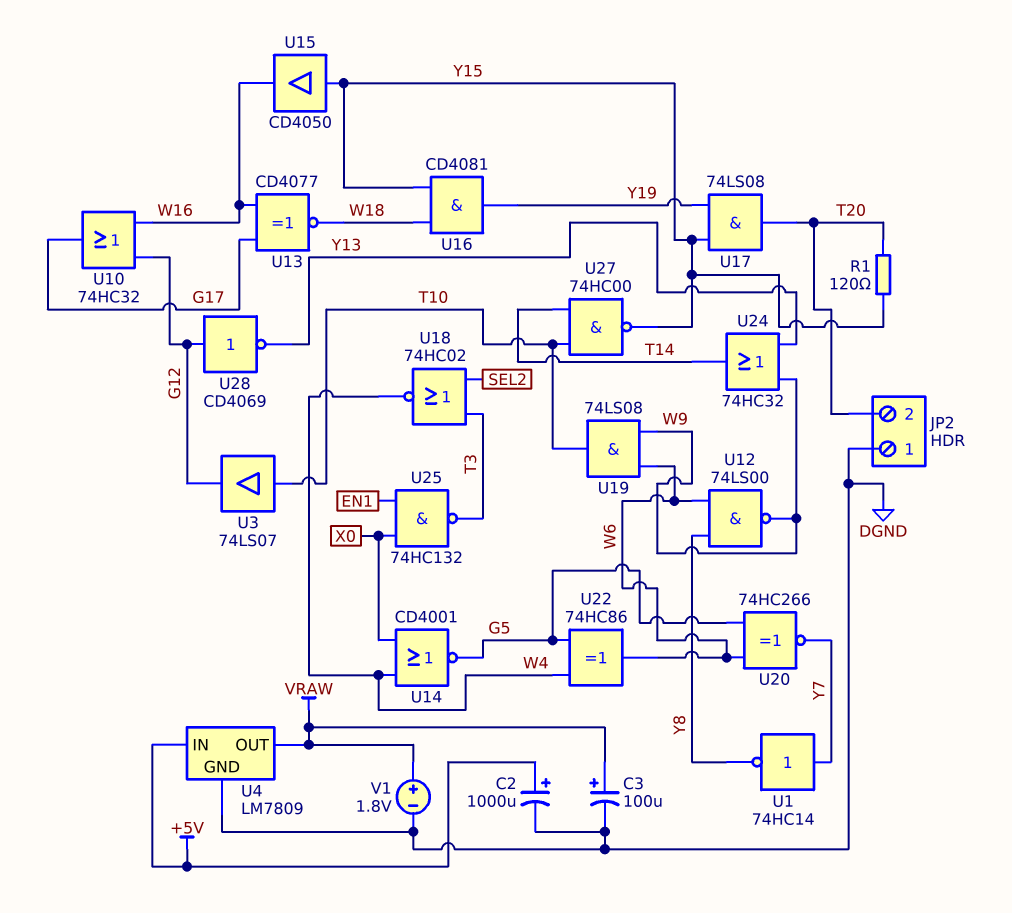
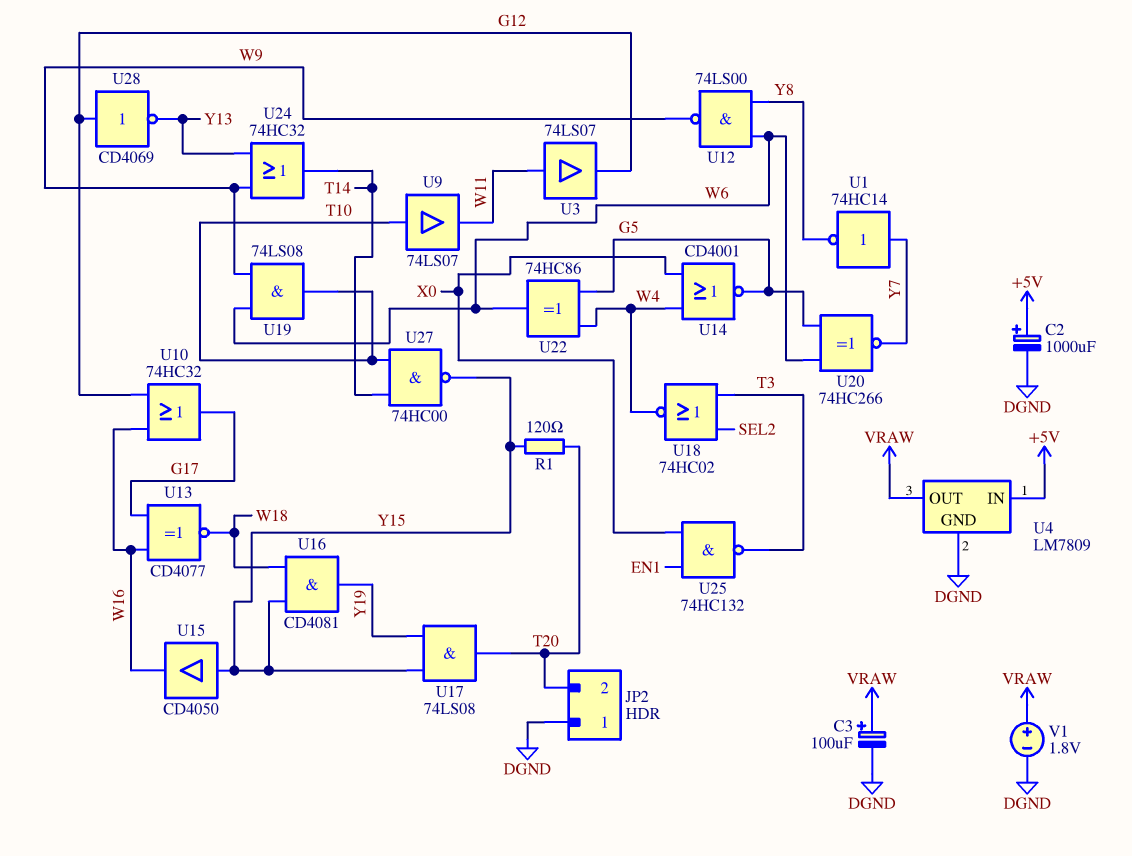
U3: buffer 74LS07 (in T10, out G12) -> buffer 74LS07 (in W11, out G12)
U9: none -> buffer 74LS07 (in T10, out W11)

